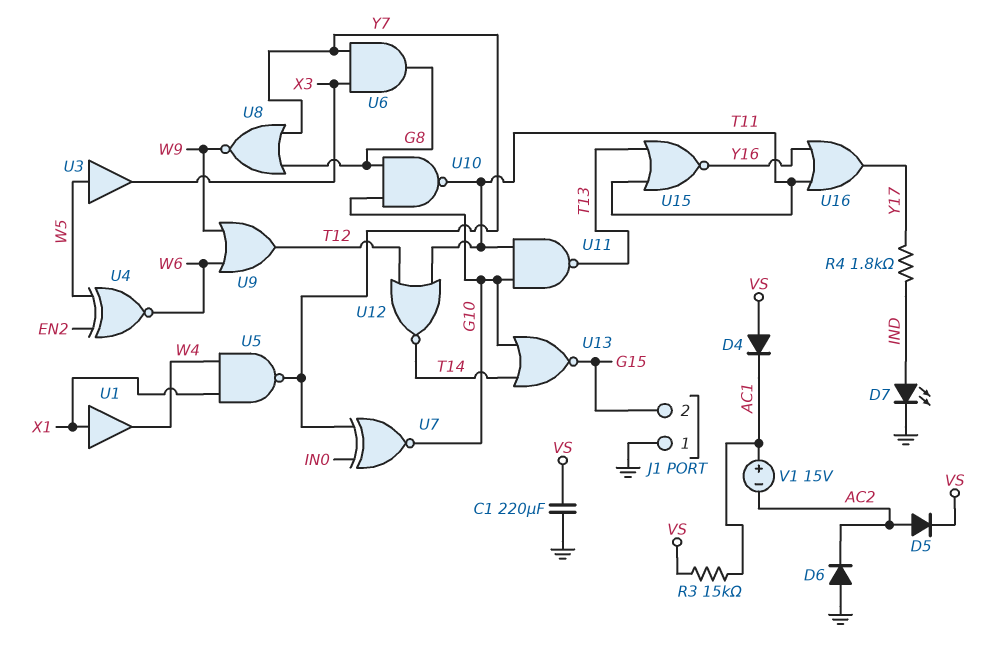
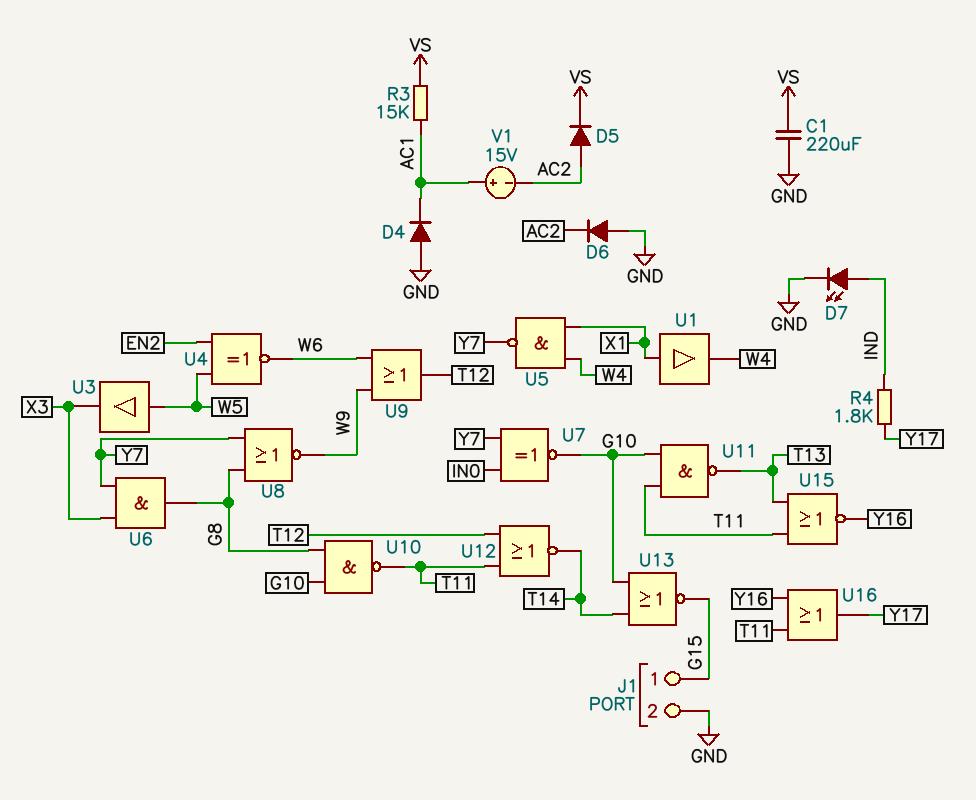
D4: diode (A VS, K AC1) -> diode (A GND, K AC1)
J1 pin 1: GND -> G15
J1 pin 2: G15 -> GND

